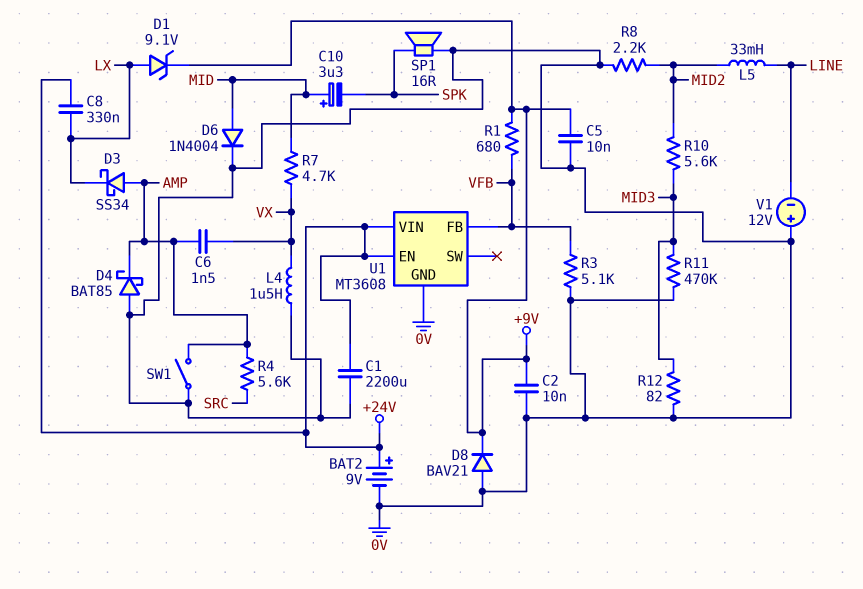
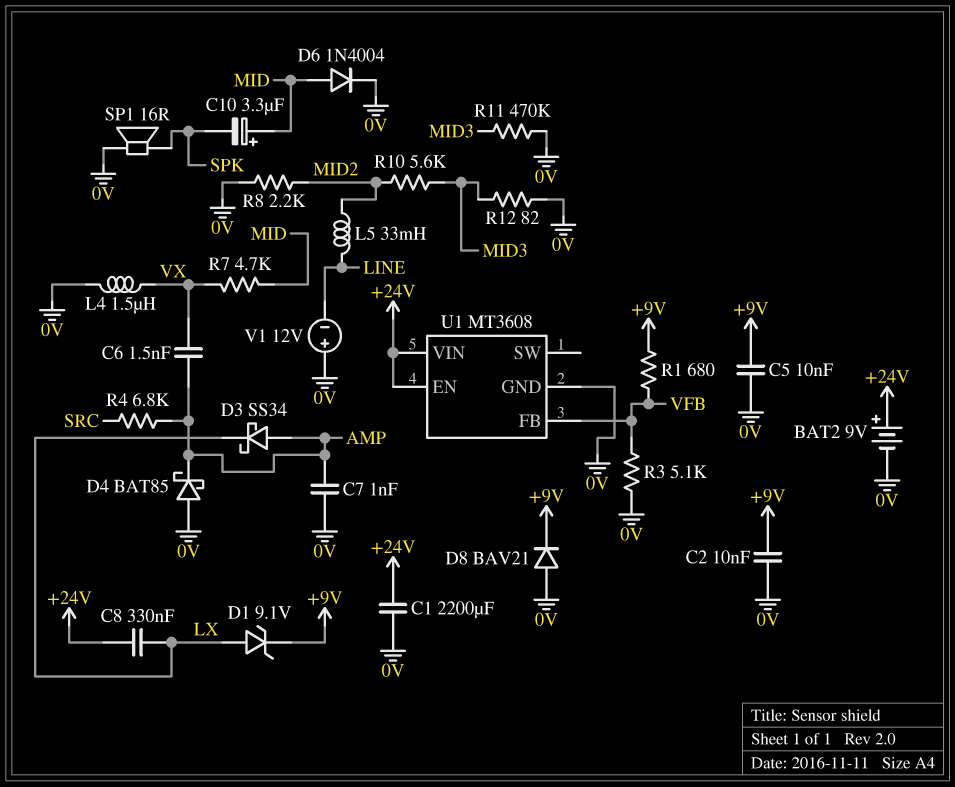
C7: none -> 1nF (0V, AMP)
R4: 5.6k (AMP, SRC) -> 6.8k (AMP, SRC)
SW1: switch (0V, AMP) -> none

